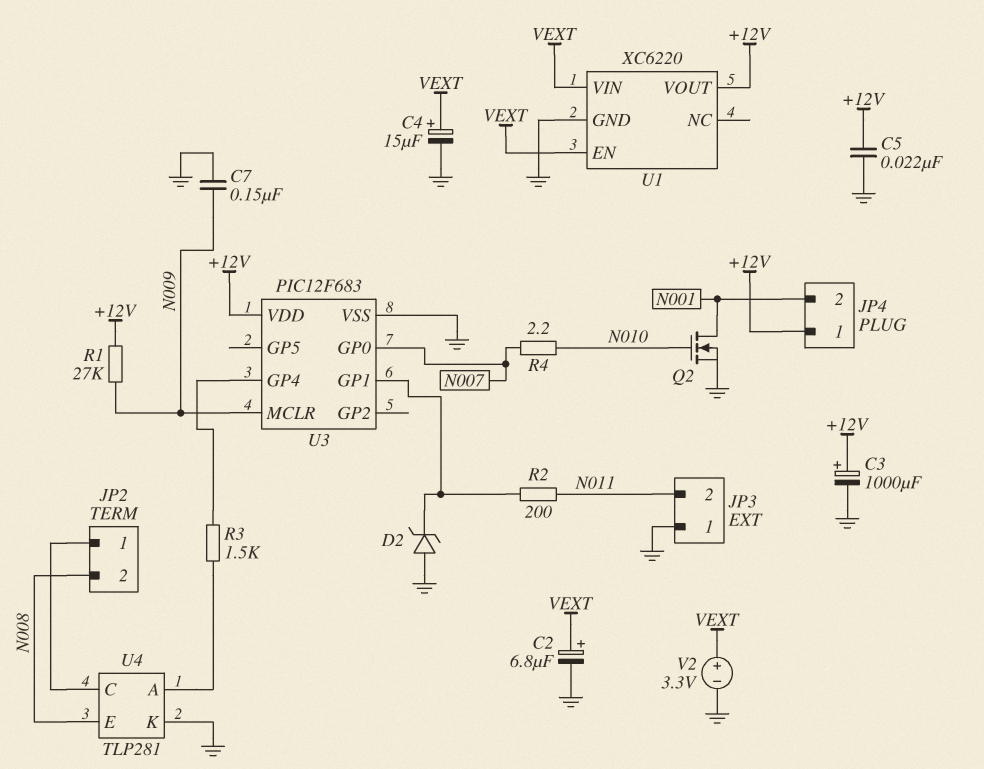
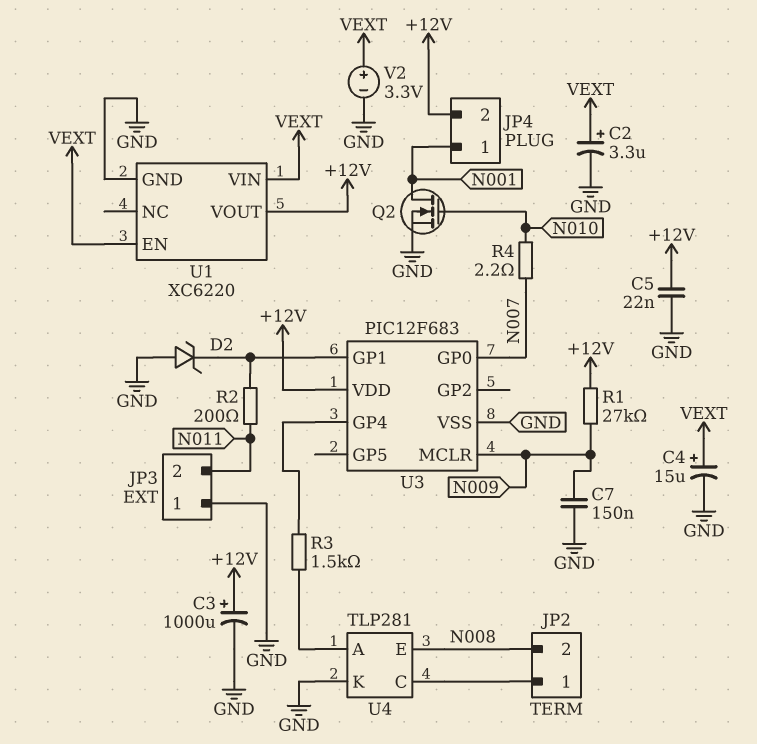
C2: 6.8uF (plus VEXT, minus GND) -> 3.3uF (plus VEXT, minus GND)
JP4 pin 1: +12V -> N001
JP4 pin 2: N001 -> +12V

